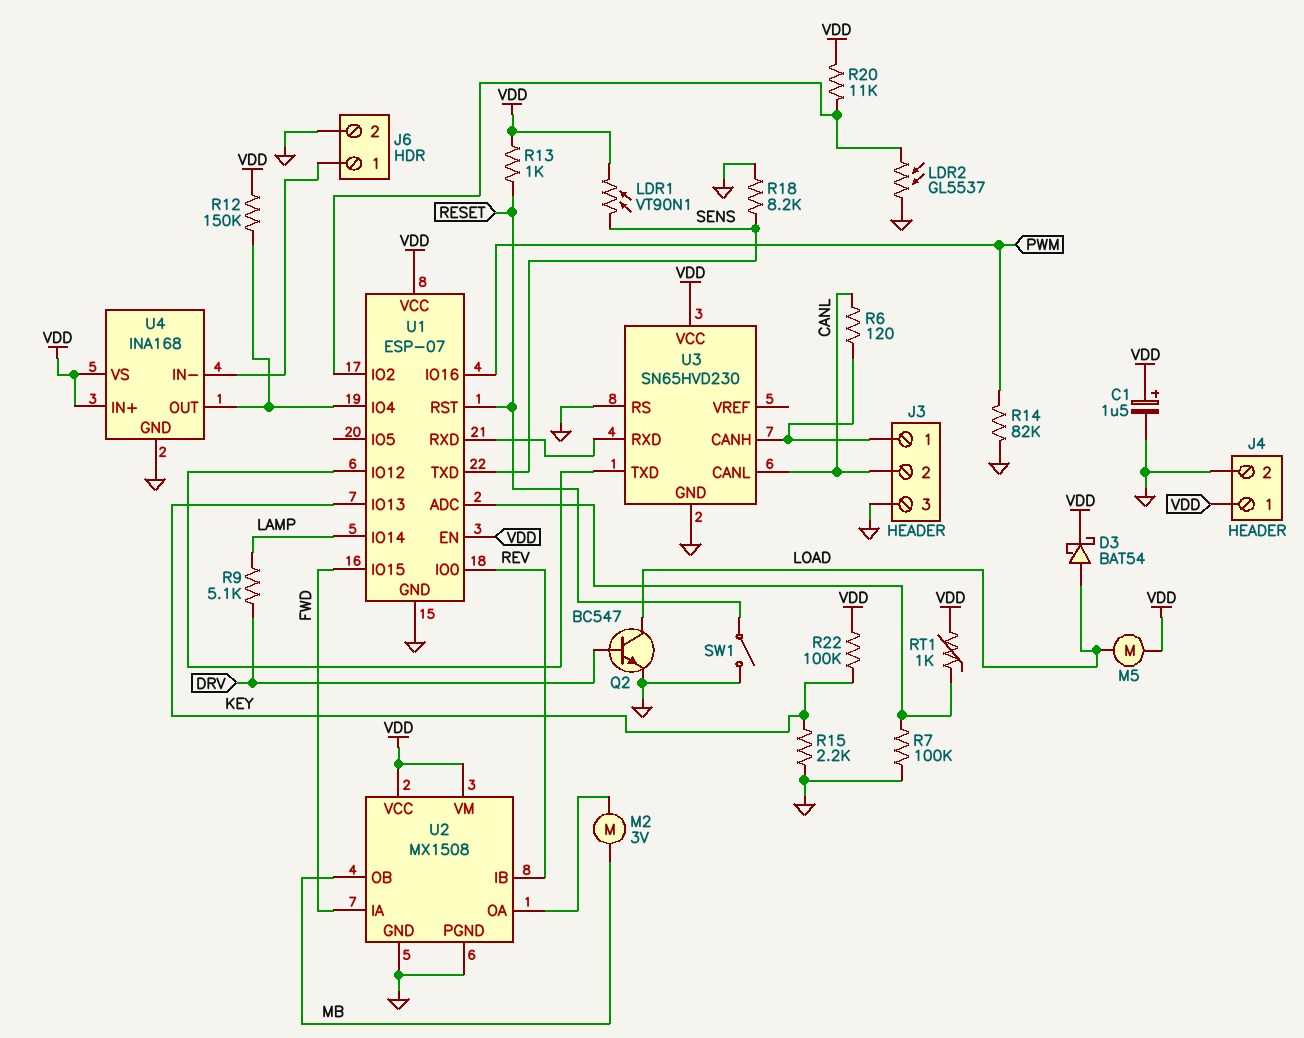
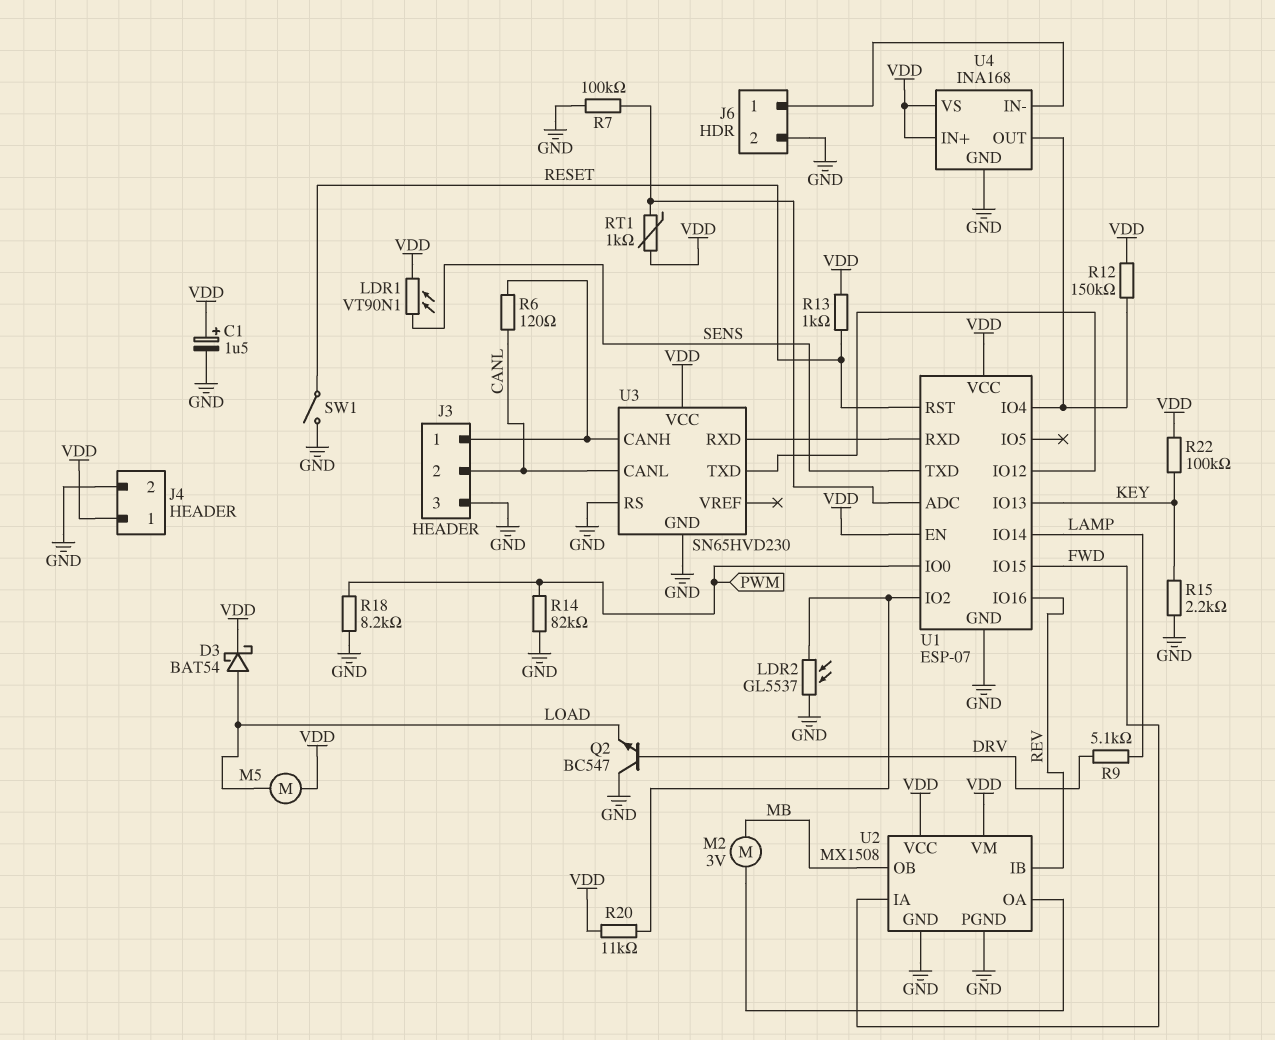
Q2: NPN BC547 (B DRV, C LOAD, E GND) -> NPN BC547 (B DRV, C GND, E LOAD)
R18: 8.2k (GND, SENS) -> 8.2k (GND, PWM)
U1 pin IO0: REV -> PWM
U1 pin IO16: PWM -> REV

